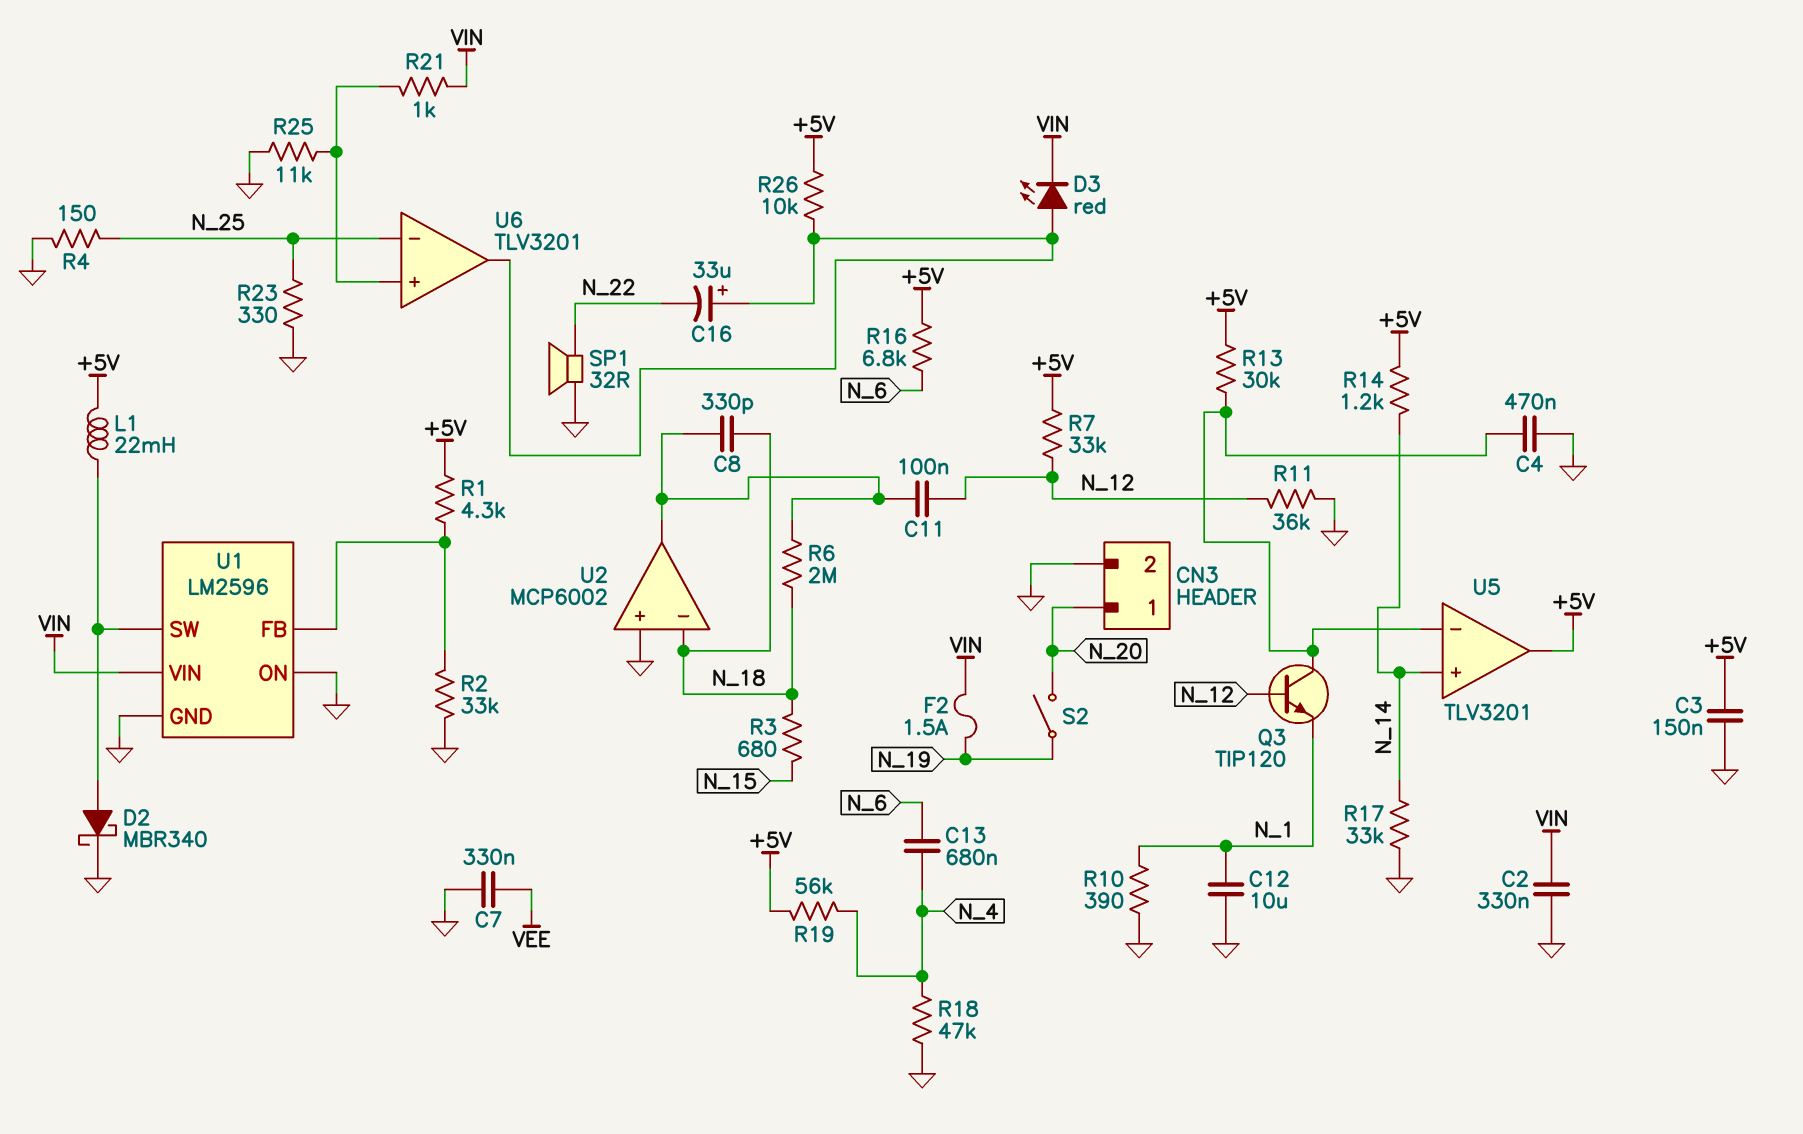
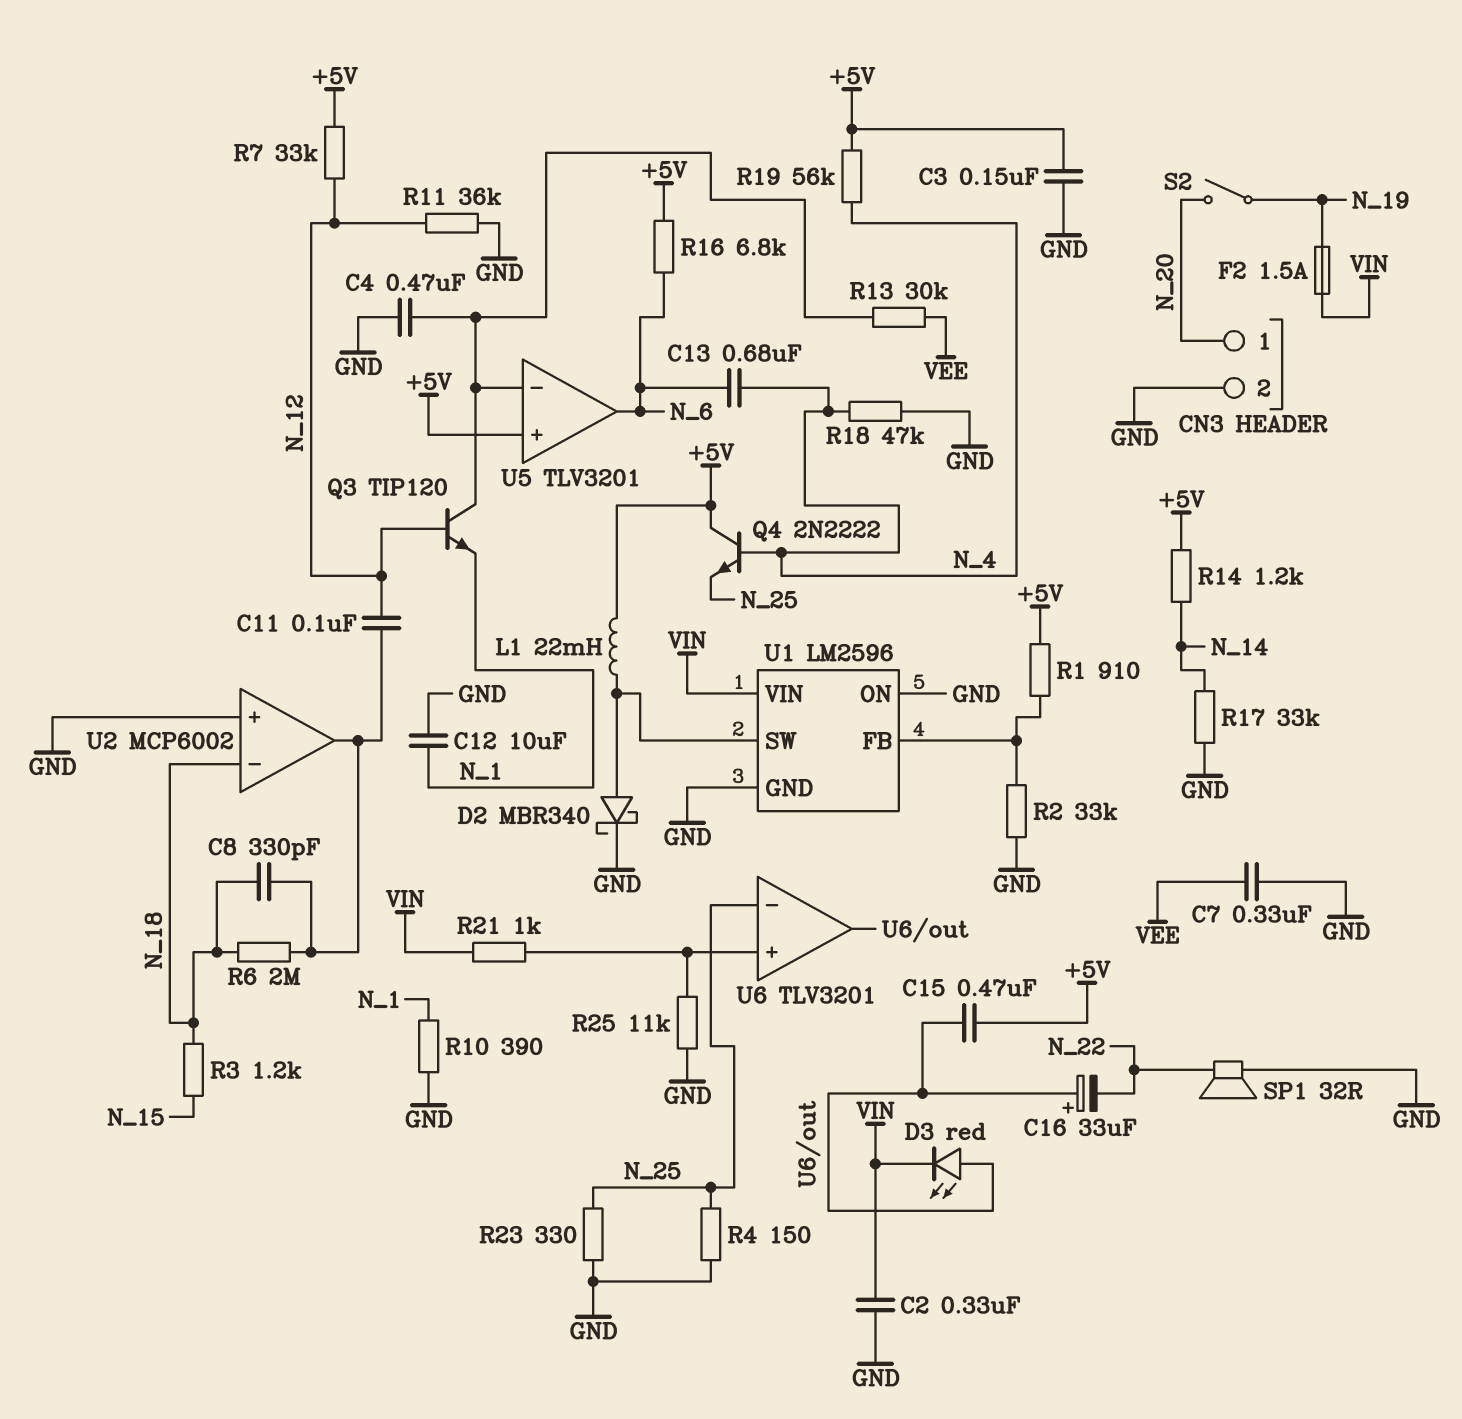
C15: none -> 470nF (+5V, U6/out)
Q4: none -> NPN 2N2222 (B N_4, C +5V, E N_25)
R1: 4.3k (+5V, U1/FB) -> 910 (+5V, U1/FB)
R3: 680 (N_15, N_18) -> 1.2k (N_15, N_18)
R13: 30k (+5V, U5/in-) -> 30k (U5/in-, VEE)
R26: 10k (+5V, U6/out) -> none
U5 pin in+: N_14 -> +5V
U5 pin out: +5V -> N_6

